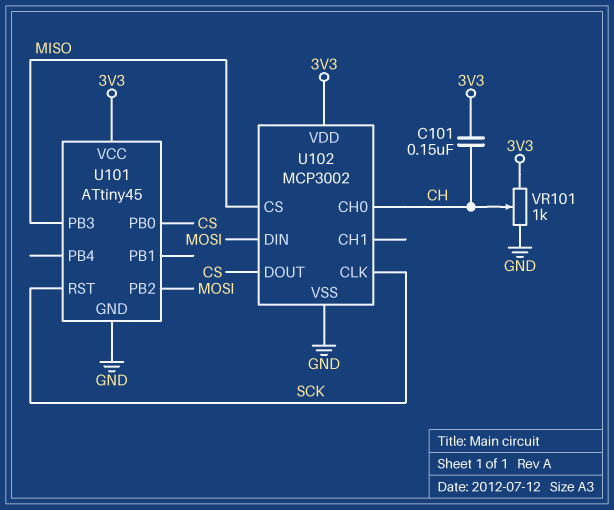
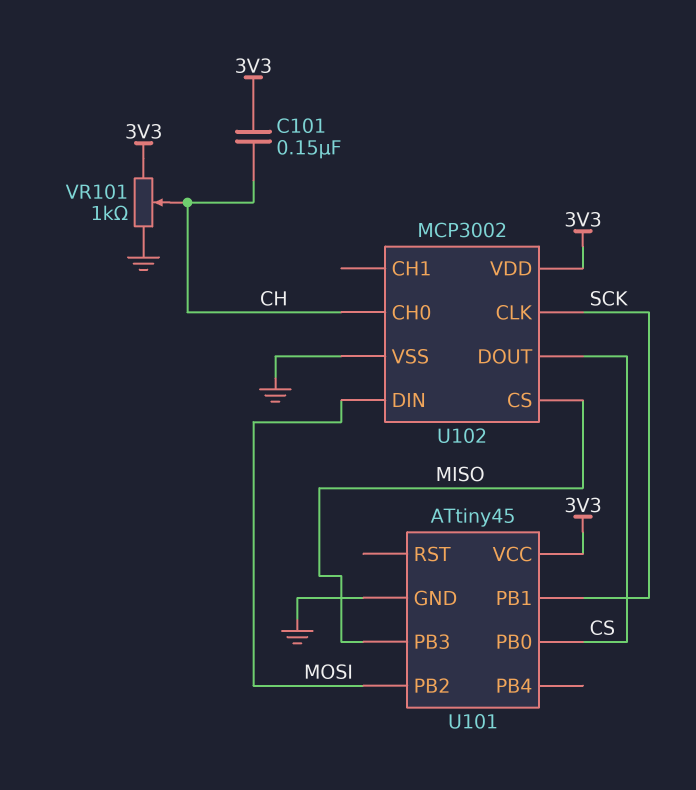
U101 pin PB1: none -> SCK
U101 pin RST: SCK -> none

